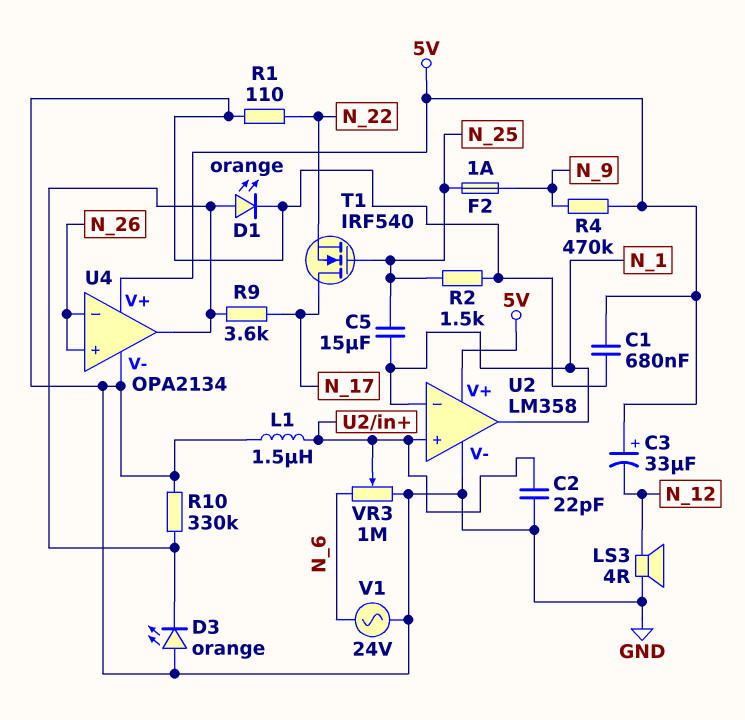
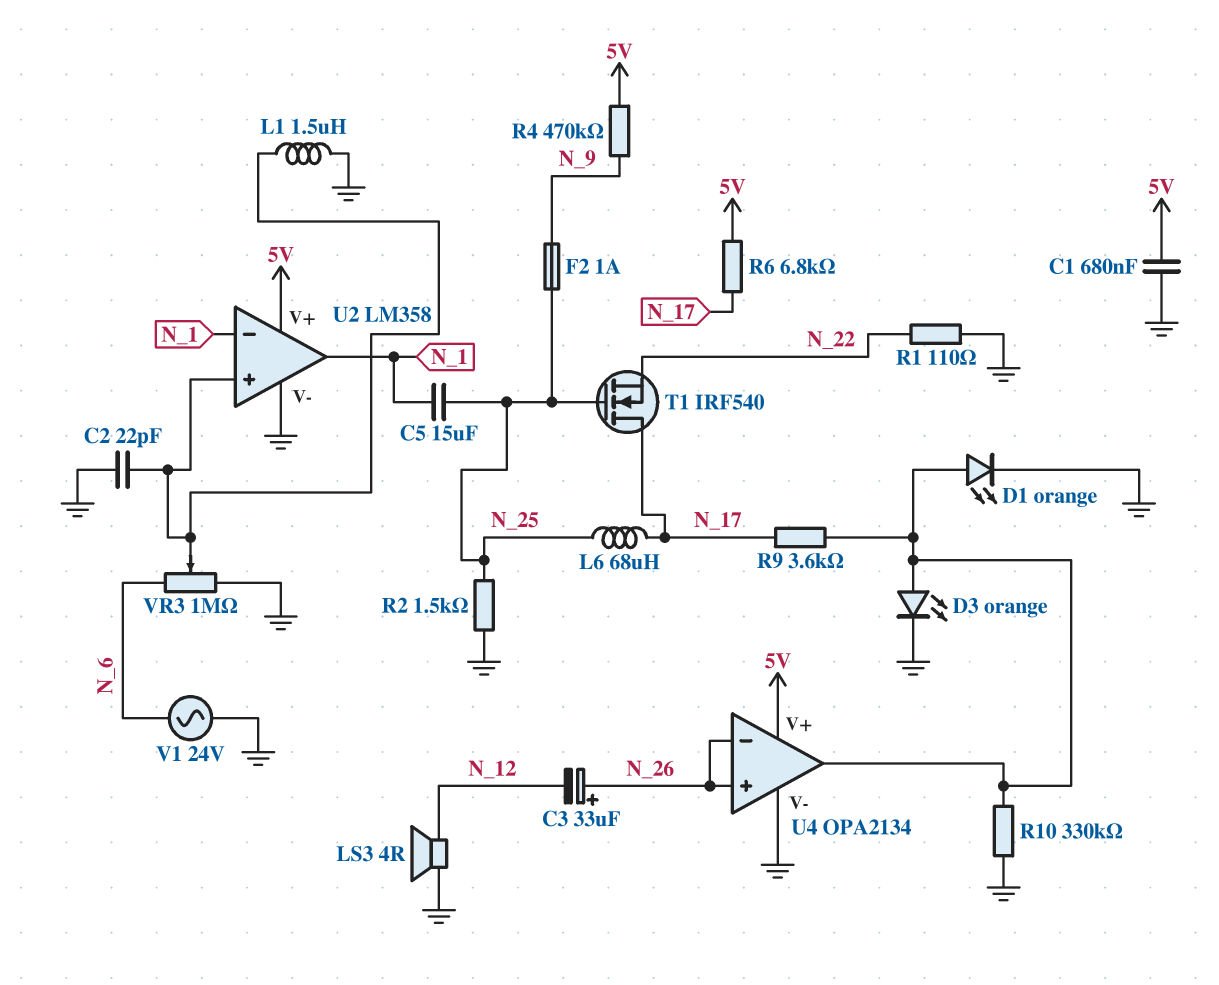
C3: 33uF (plus 5V, minus N_12) -> 33uF (plus N_26, minus N_12)
D3: LED orange (A GND, K U4/out) -> LED orange (A U4/out, K GND)
L6: none -> 68uH (N_17, N_25)
R6: none -> 6.8k (5V, N_17)

